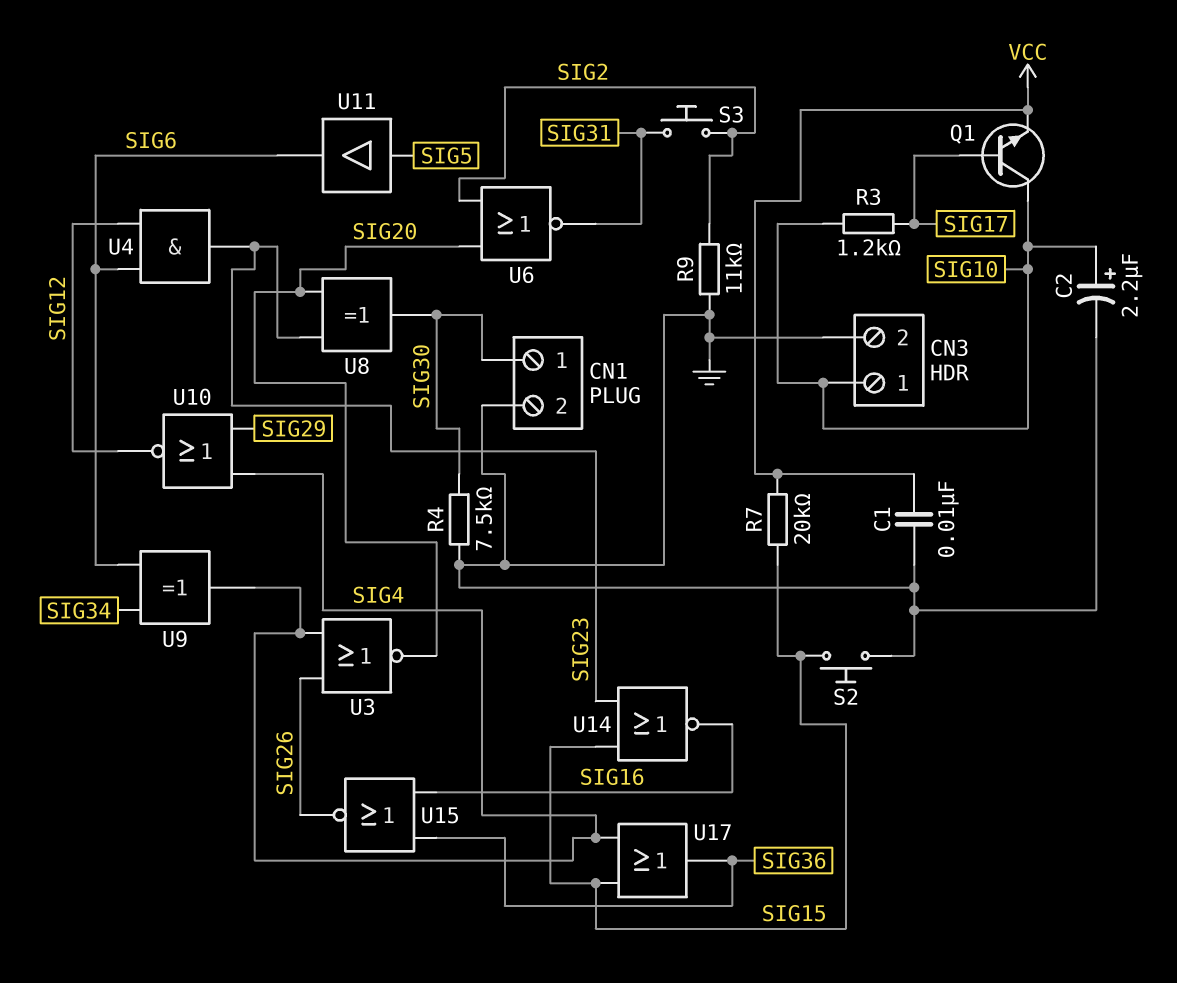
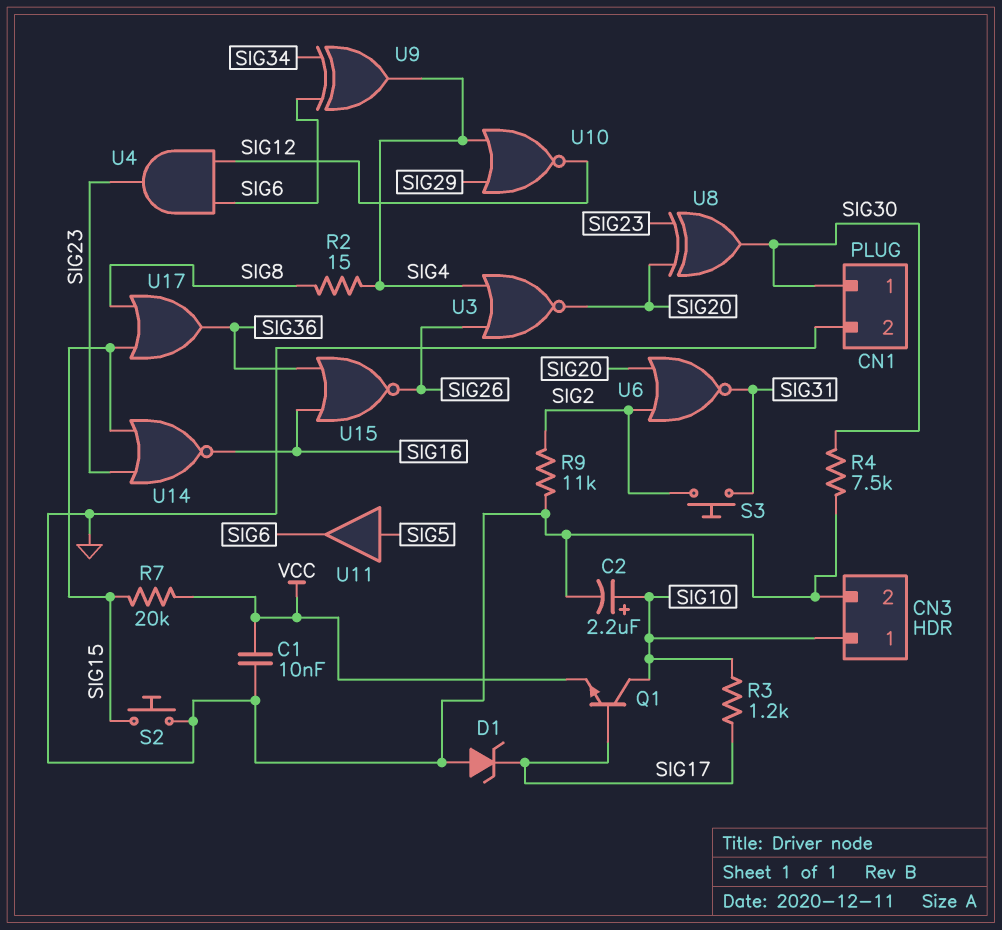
D1: none -> zener (A GND, K SIG17)
R2: none -> 15 (SIG4, SIG8)
U17: OR (in SIG4, in SIG15, out SIG36) -> OR (in SIG8, in SIG15, out SIG36)

